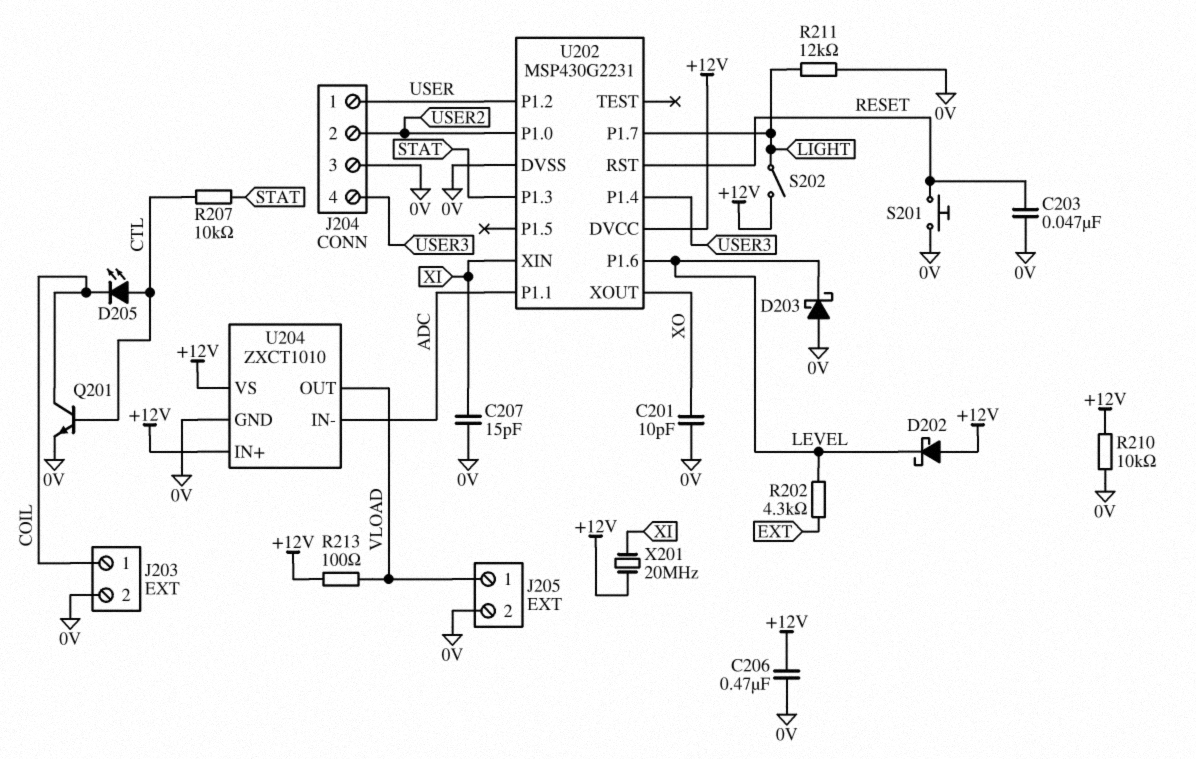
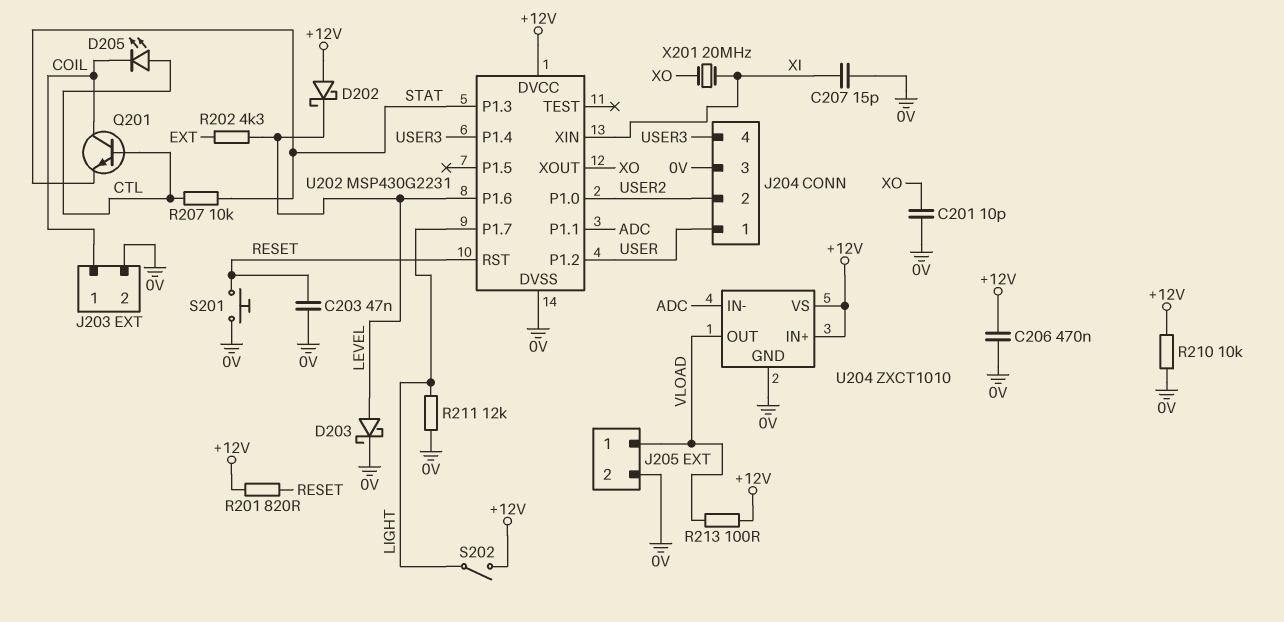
D203: schottky (A 0V, K LEVEL) -> schottky (A LEVEL, K 0V)
Q201: NPN (B CTL, C COIL, E 0V) -> NPN (B CTL, C COIL, E STAT)
R201: none -> 820 (+12V, RESET)
X201: 20MHz (+12V, XI) -> 20MHz (XI, XO)

